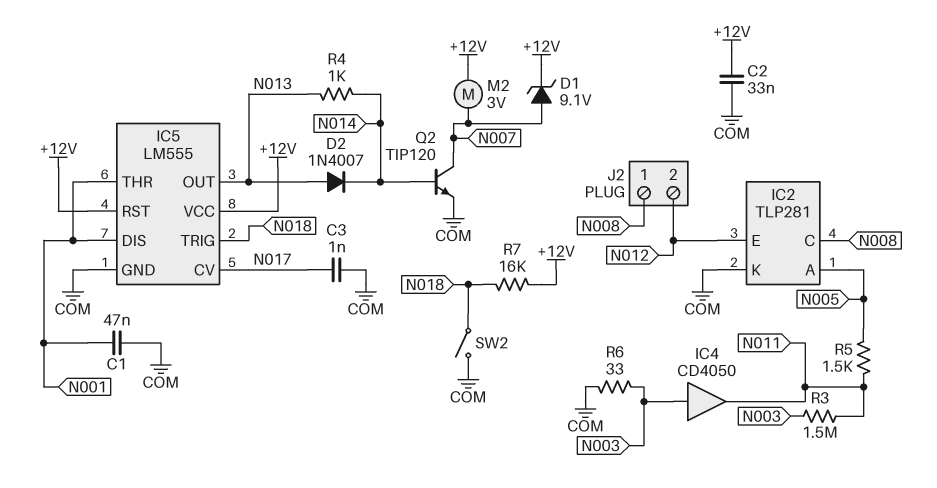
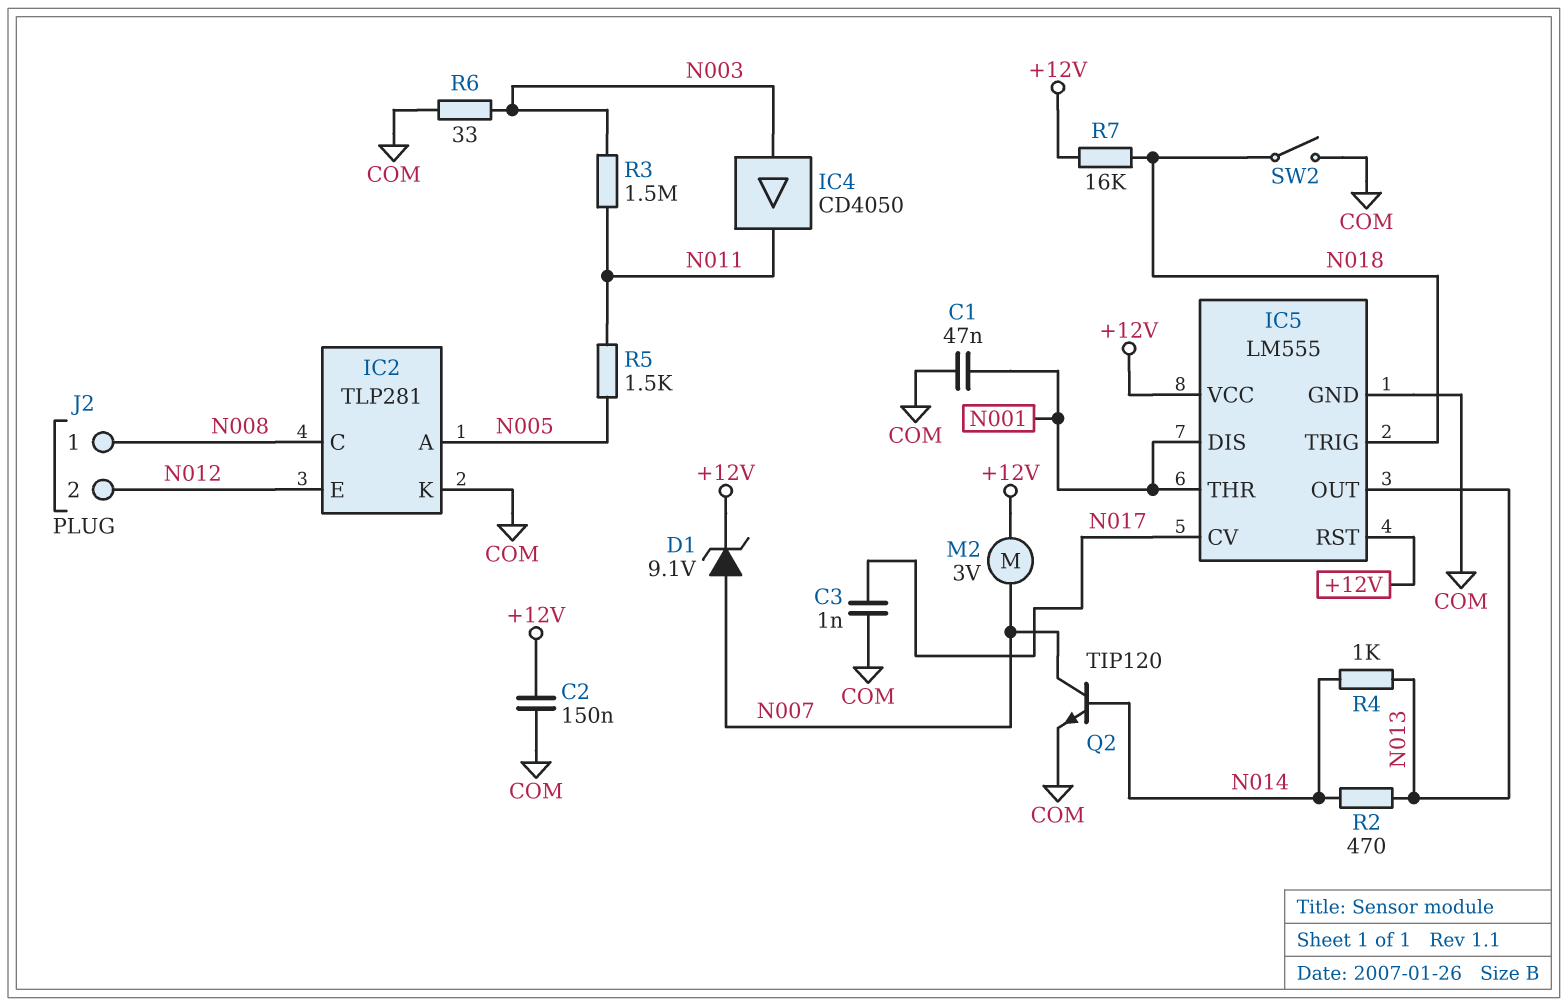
C2: 33nF (+12V, COM) -> 150nF (+12V, COM)
D2: diode 1N4007 (A N013, K N014) -> none
R2: none -> 470 (N013, N014)

